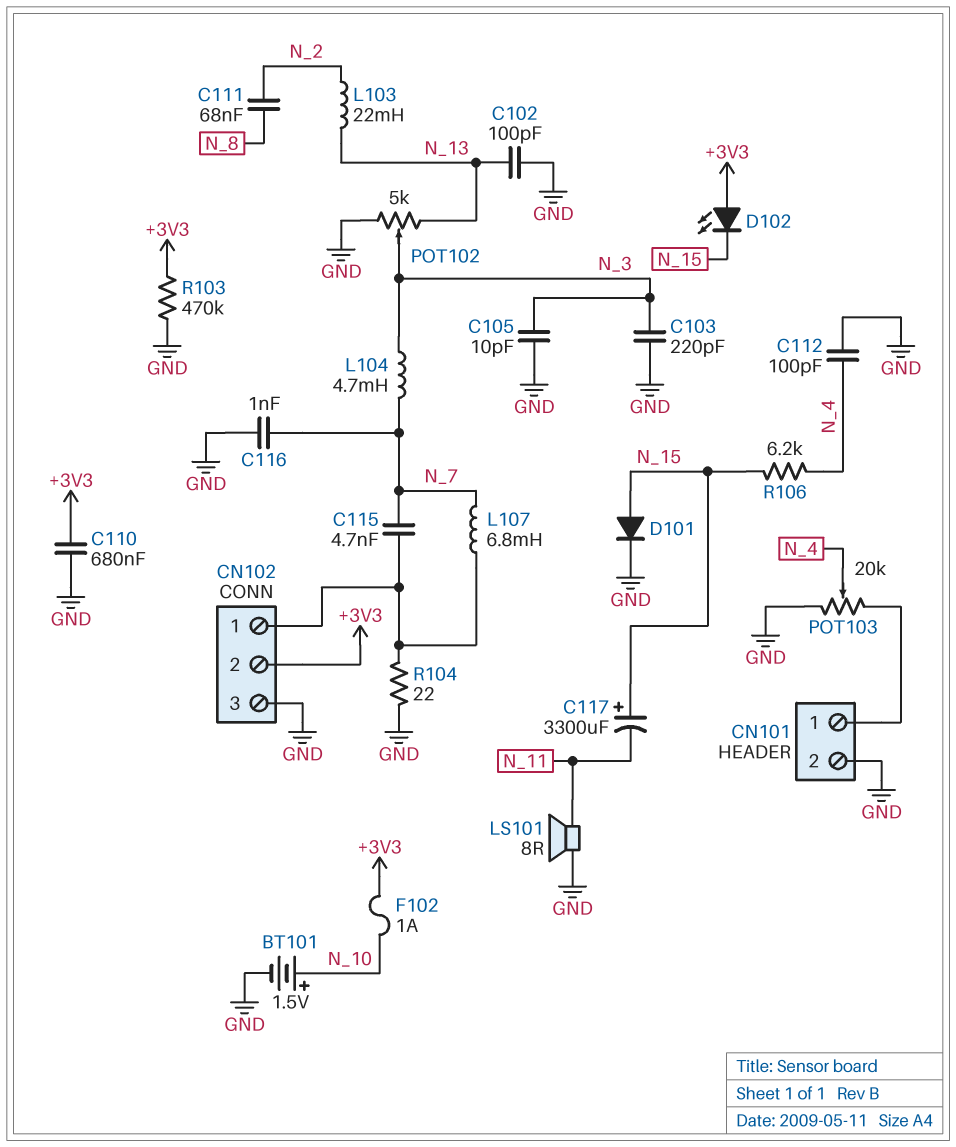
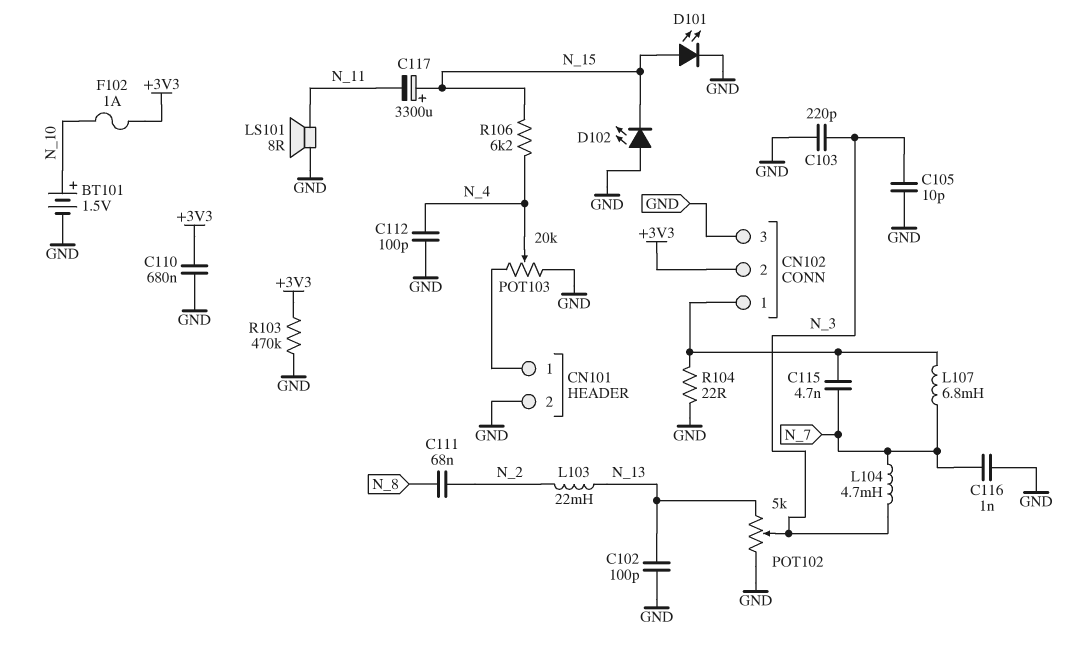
D101: diode (A N_15, K GND) -> LED (A N_15, K GND)
D102: LED (A +3V3, K N_15) -> LED (A GND, K N_15)

